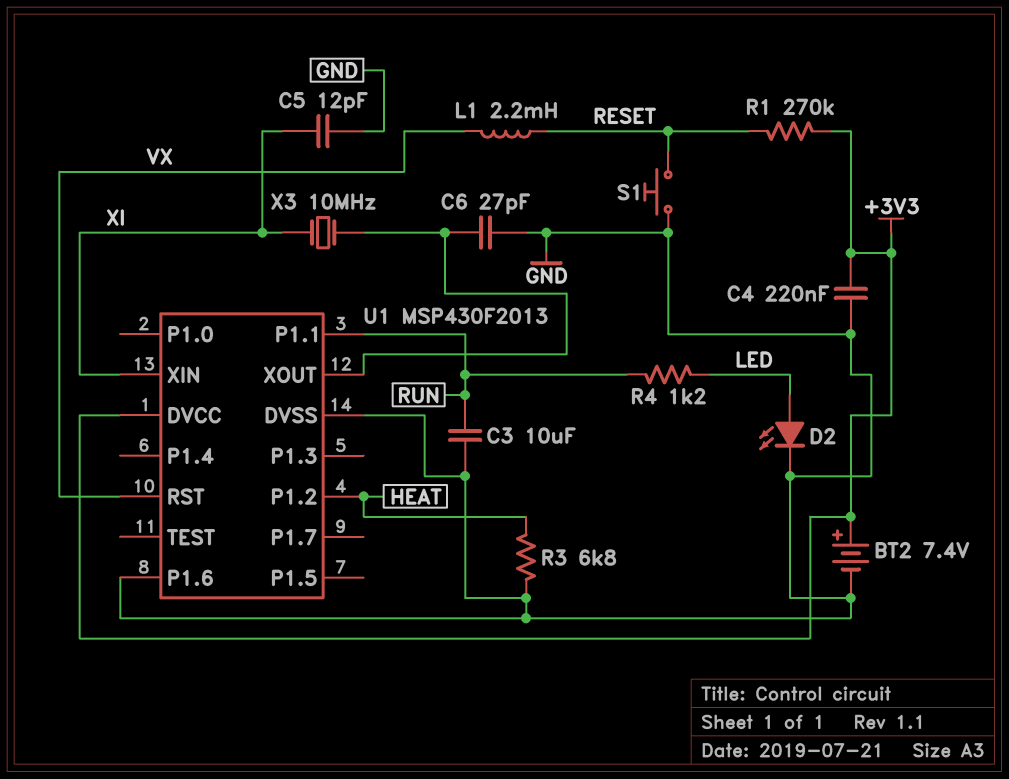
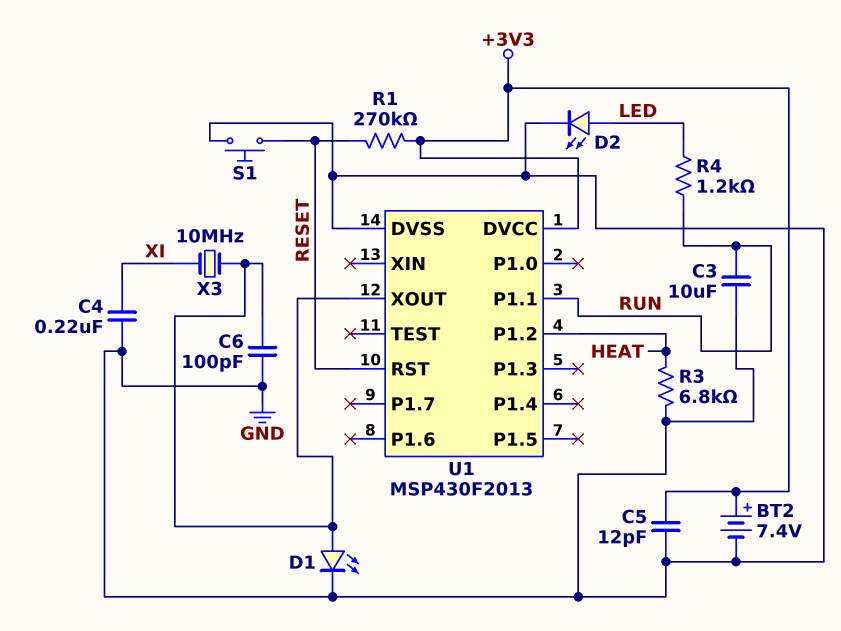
C4: 220nF (+3V3, GND) -> 220nF (GND, XI)
C5: 12pF (GND, XI) -> 12pF (+3V3, GND)
C6: 27pF (GND, U1/XOUT) -> 100pF (GND, U1/XOUT)
D1: none -> LED (A U1/XOUT, K GND)
L1: 2.2mH (RESET, VX) -> none
U1 pin P1.6: GND -> none
U1 pin RST: VX -> RESET
U1 pin XIN: XI -> none

